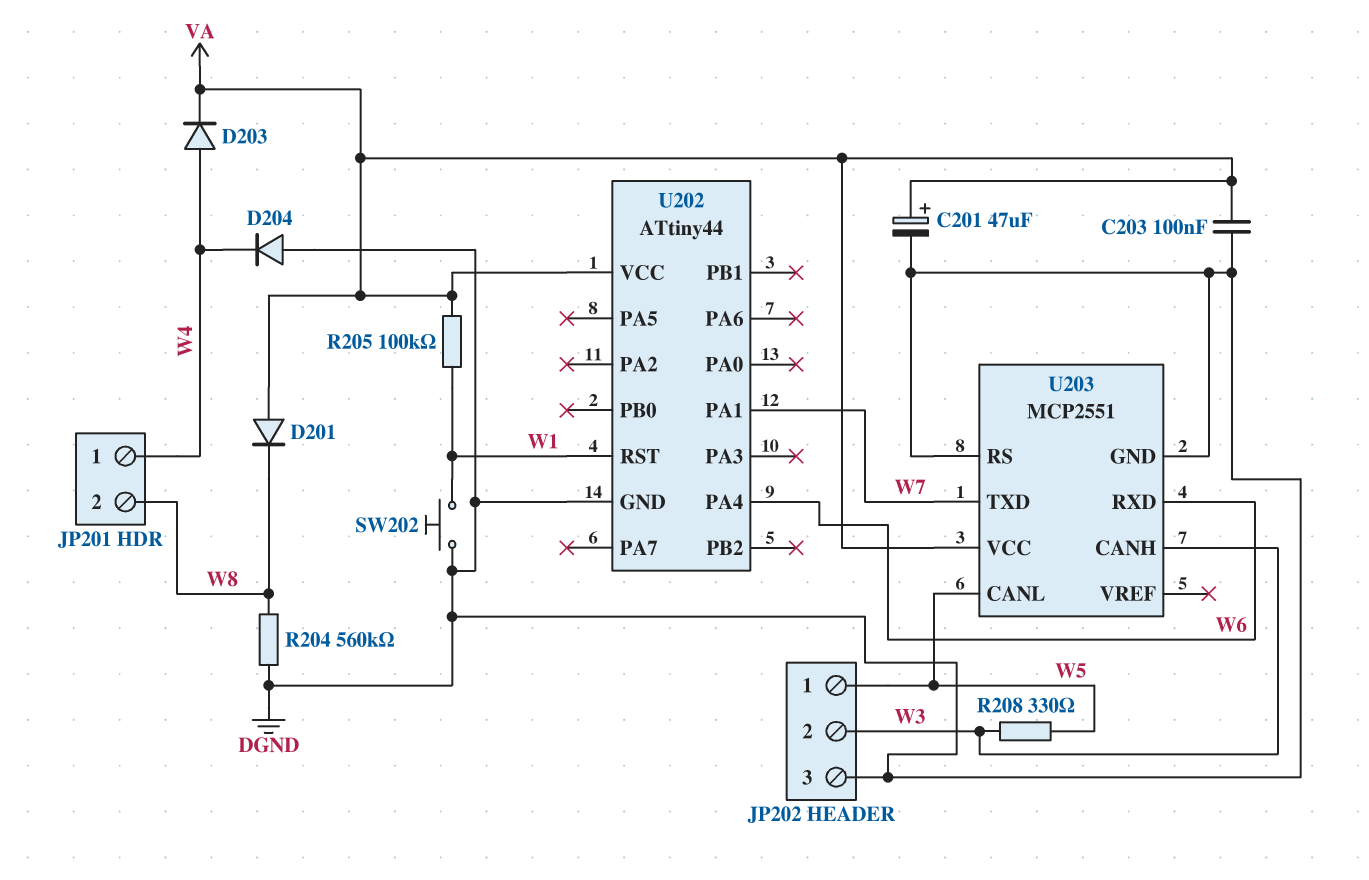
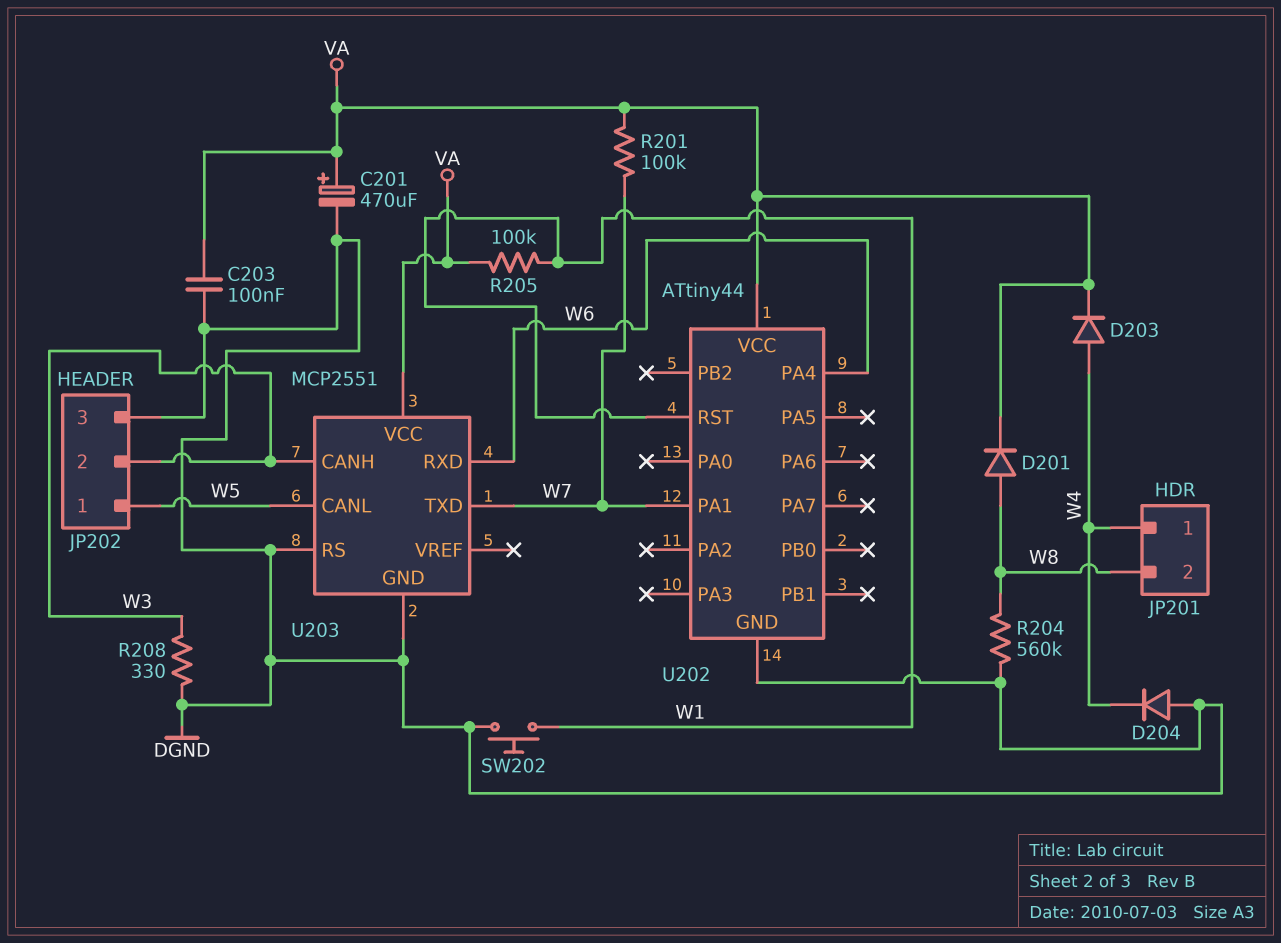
C201: 47uF (plus VA, minus DGND) -> 470uF (plus VA, minus DGND)
D201: diode (A VA, K W8) -> diode (A W8, K VA)
R201: none -> 100k (VA, W7)
R208: 330 (W3, W5) -> 330 (DGND, W3)

